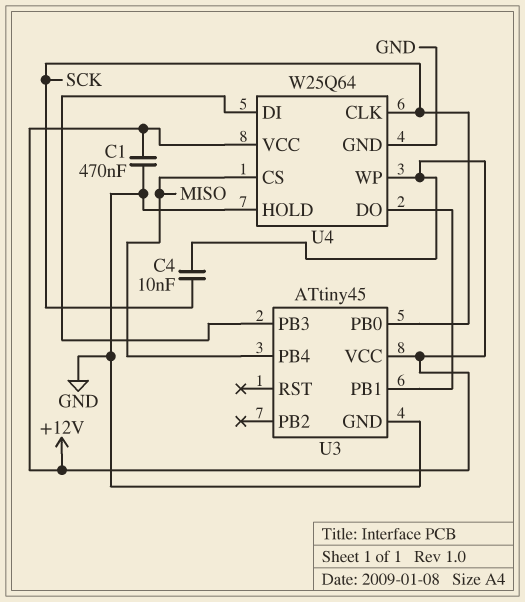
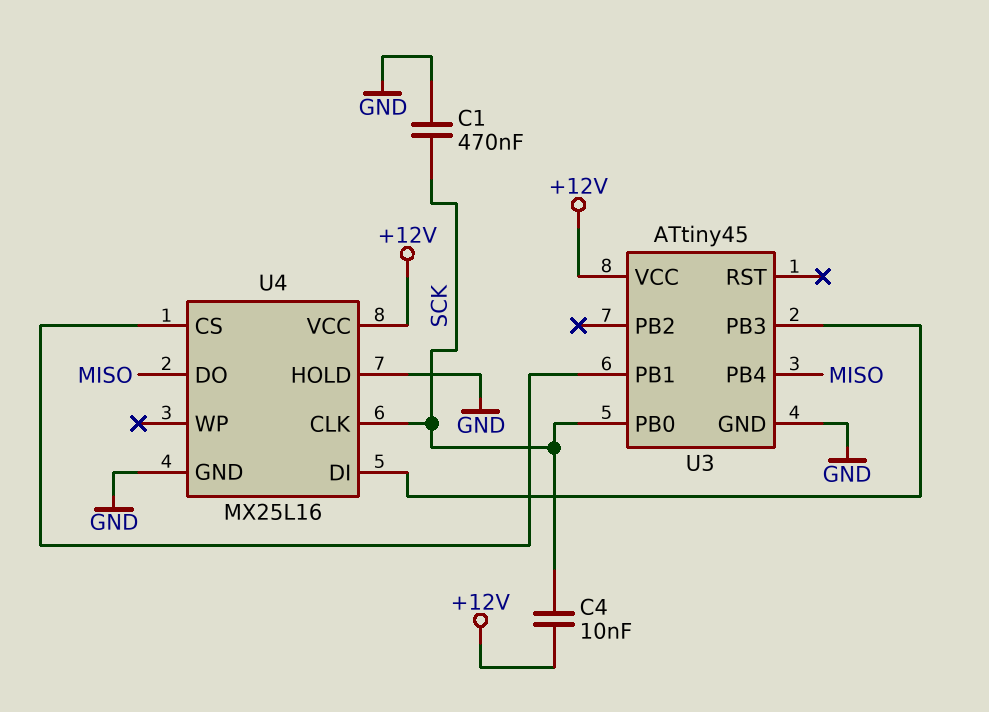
C1: 470nF (+12V, GND) -> 470nF (GND, SCK)
U4: W25Q64 -> MX25L16
U4 pin CS: MISO -> U3/PB1
U4 pin DO: U3/PB1 -> MISO
U4 pin WP: +12V -> none

